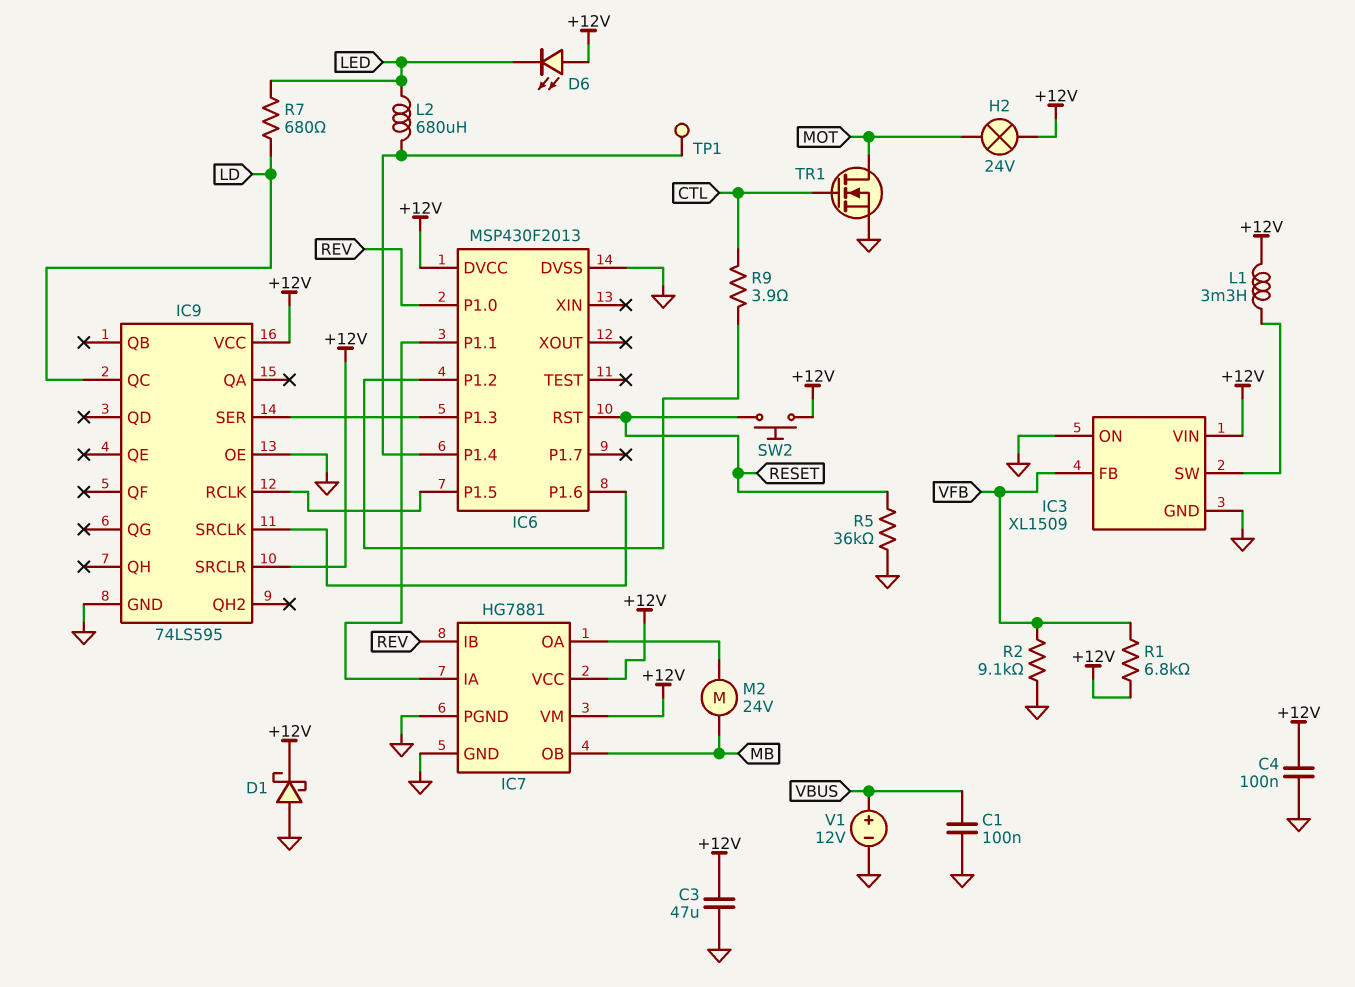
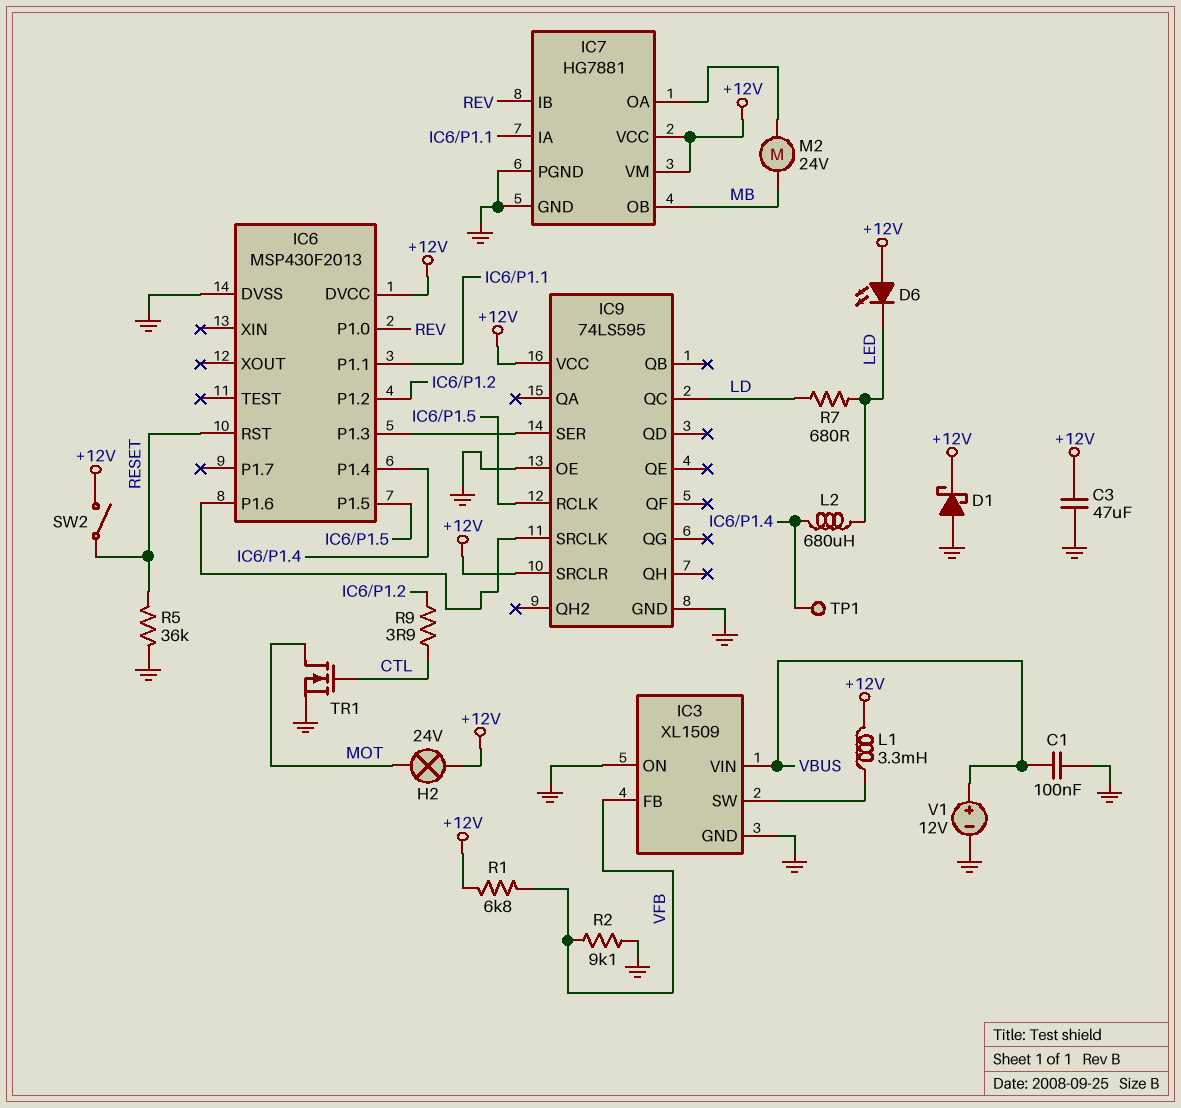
C4: 100nF (+12V, GND) -> none
IC3 pin VIN: +12V -> VBUS
SW2: button (+12V, RESET) -> switch (+12V, RESET)

